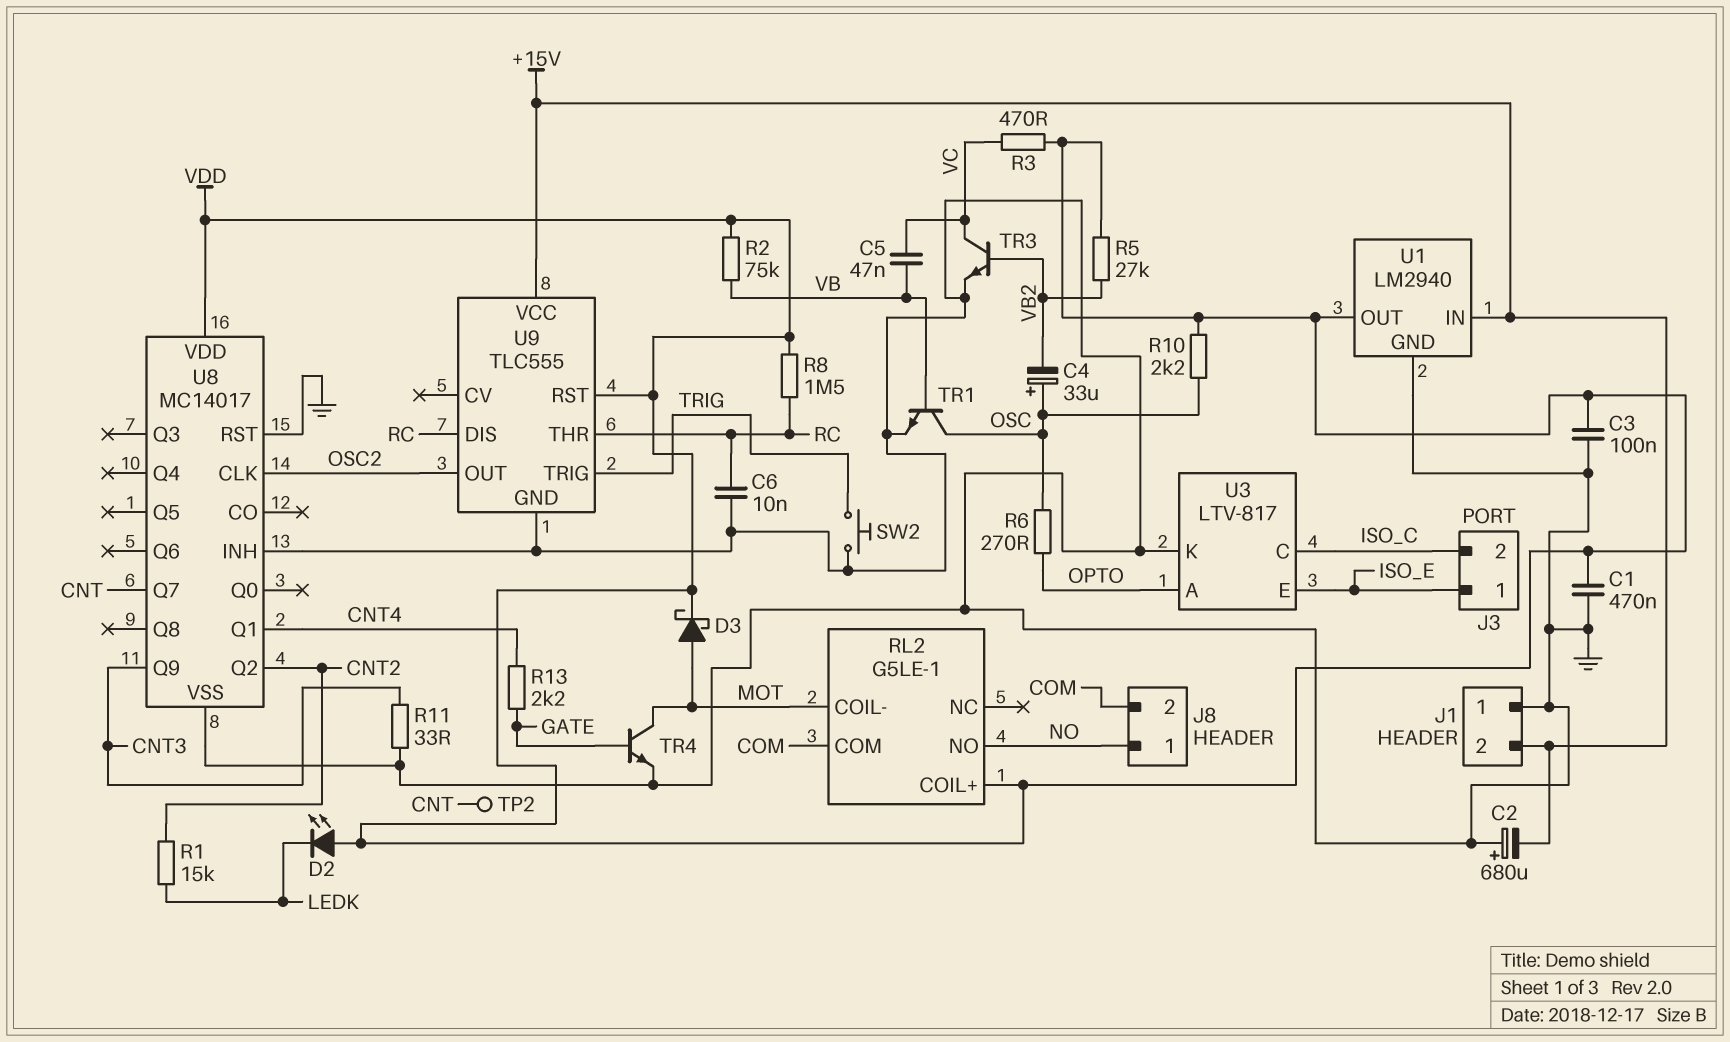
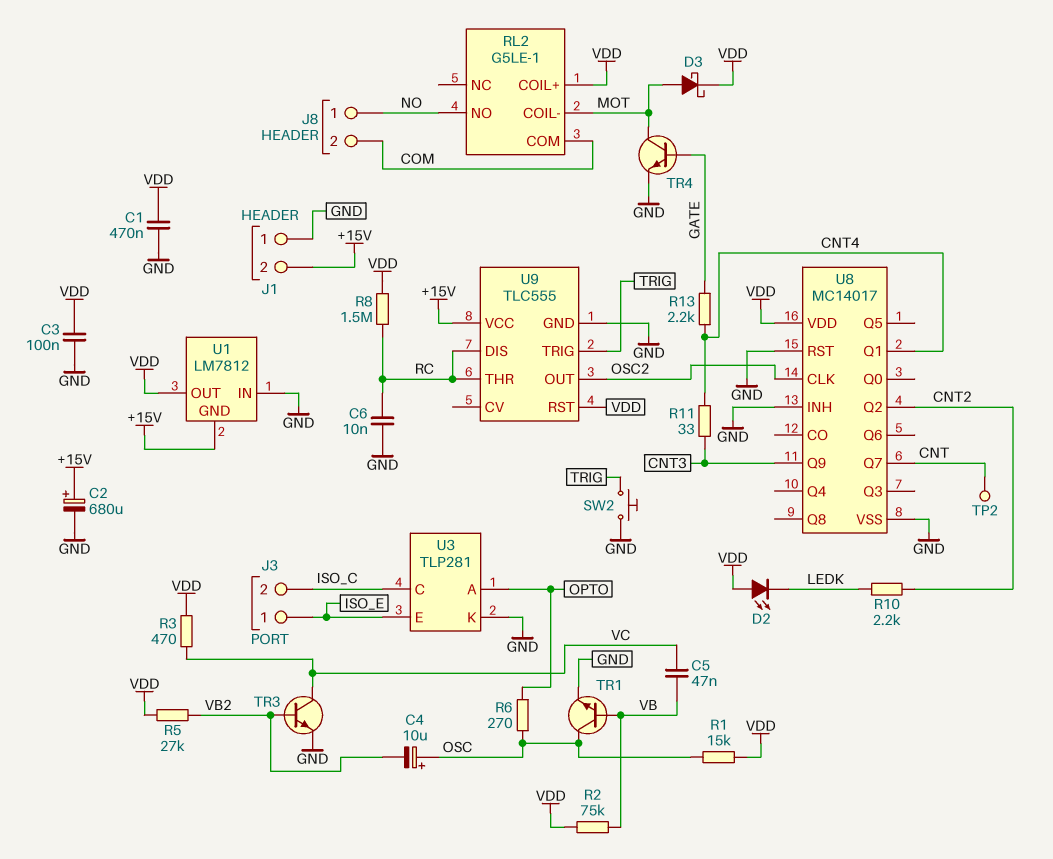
C2: 680uF (plus GND, minus +15V) -> 680uF (plus +15V, minus GND)
C4: 33uF (plus OSC, minus VB2) -> 10uF (plus OSC, minus VB2)
R1: 15k (CNT2, LEDK) -> 15k (OSC, VDD)
R10: 2.2k (OSC, VDD) -> 2.2k (CNT2, LEDK)
R11: 33 (CNT3, GND) -> 33 (CNT3, CNT4)
U1: LM2940 -> LM7812
U1 pin GND: GND -> +15V
U1 pin IN: +15V -> GND
U3: LTV-817 -> TLP281

